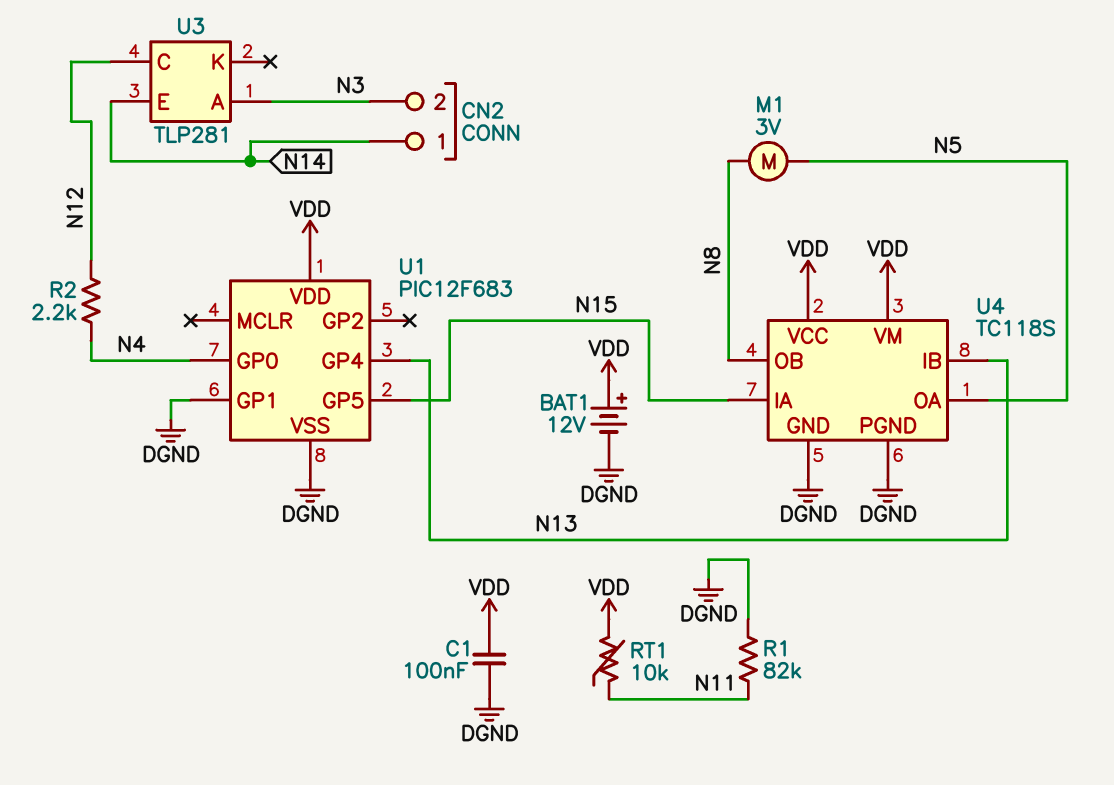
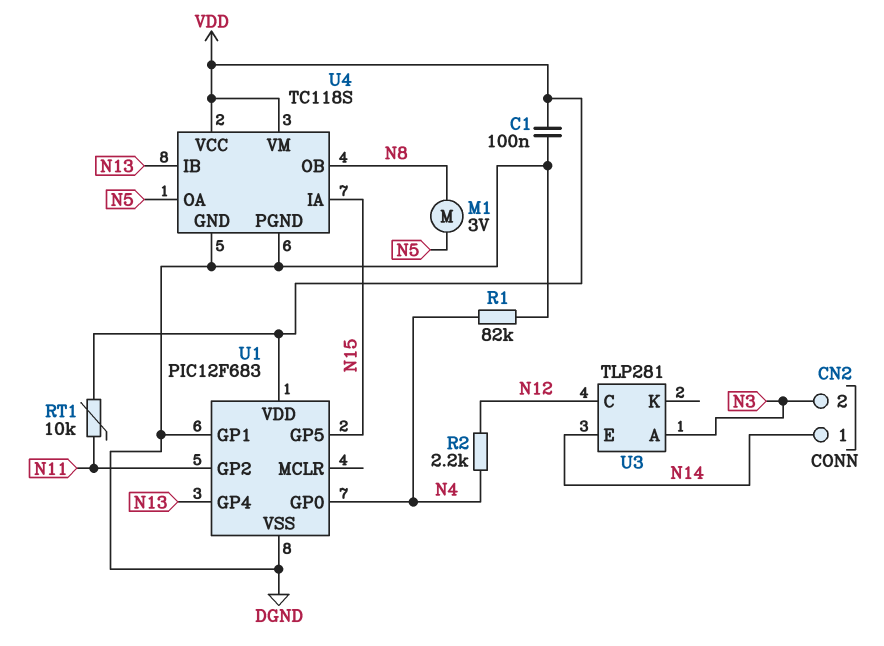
BAT1: 12V (plus VDD, minus DGND) -> none
R1: 82k (DGND, N11) -> 82k (DGND, N4)
U1 pin GP2: none -> N11

